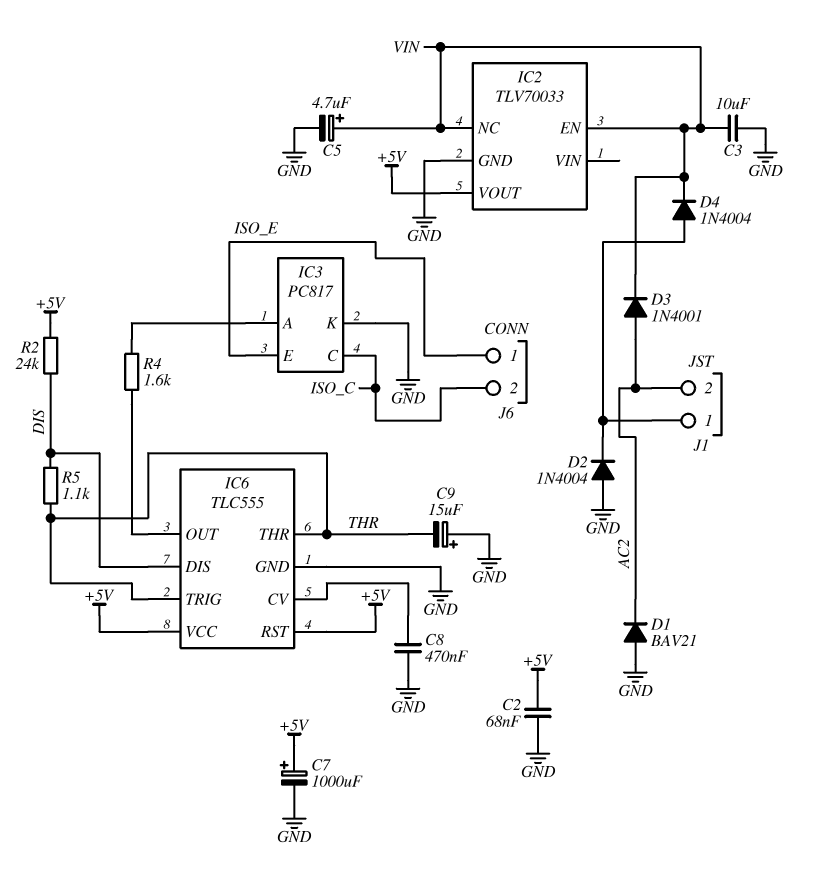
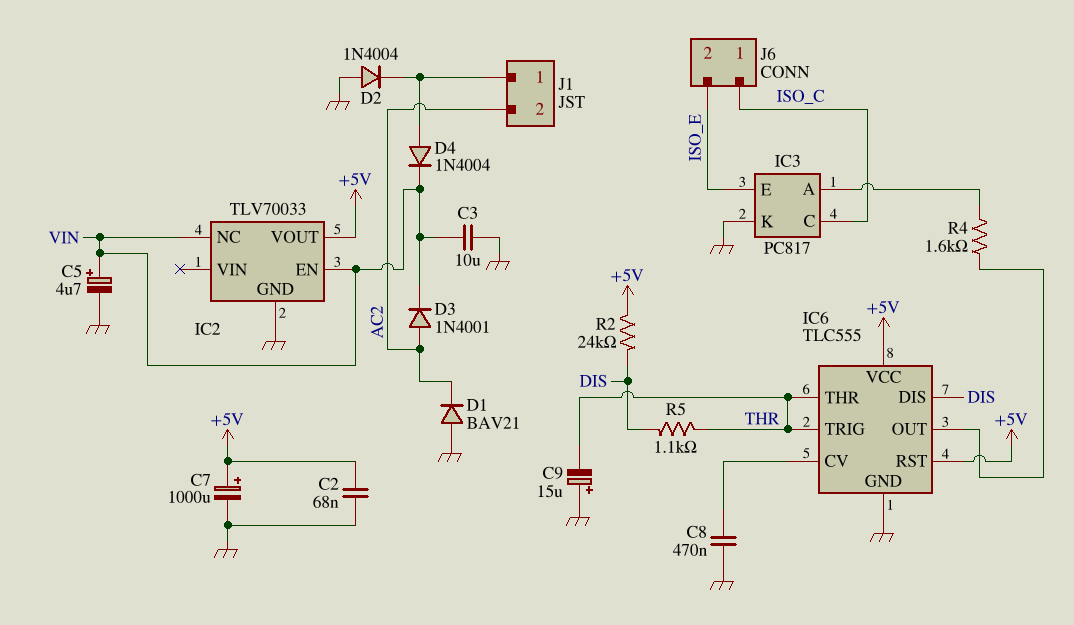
J6 pin 1: ISO_E -> ISO_C
J6 pin 2: ISO_C -> ISO_E

